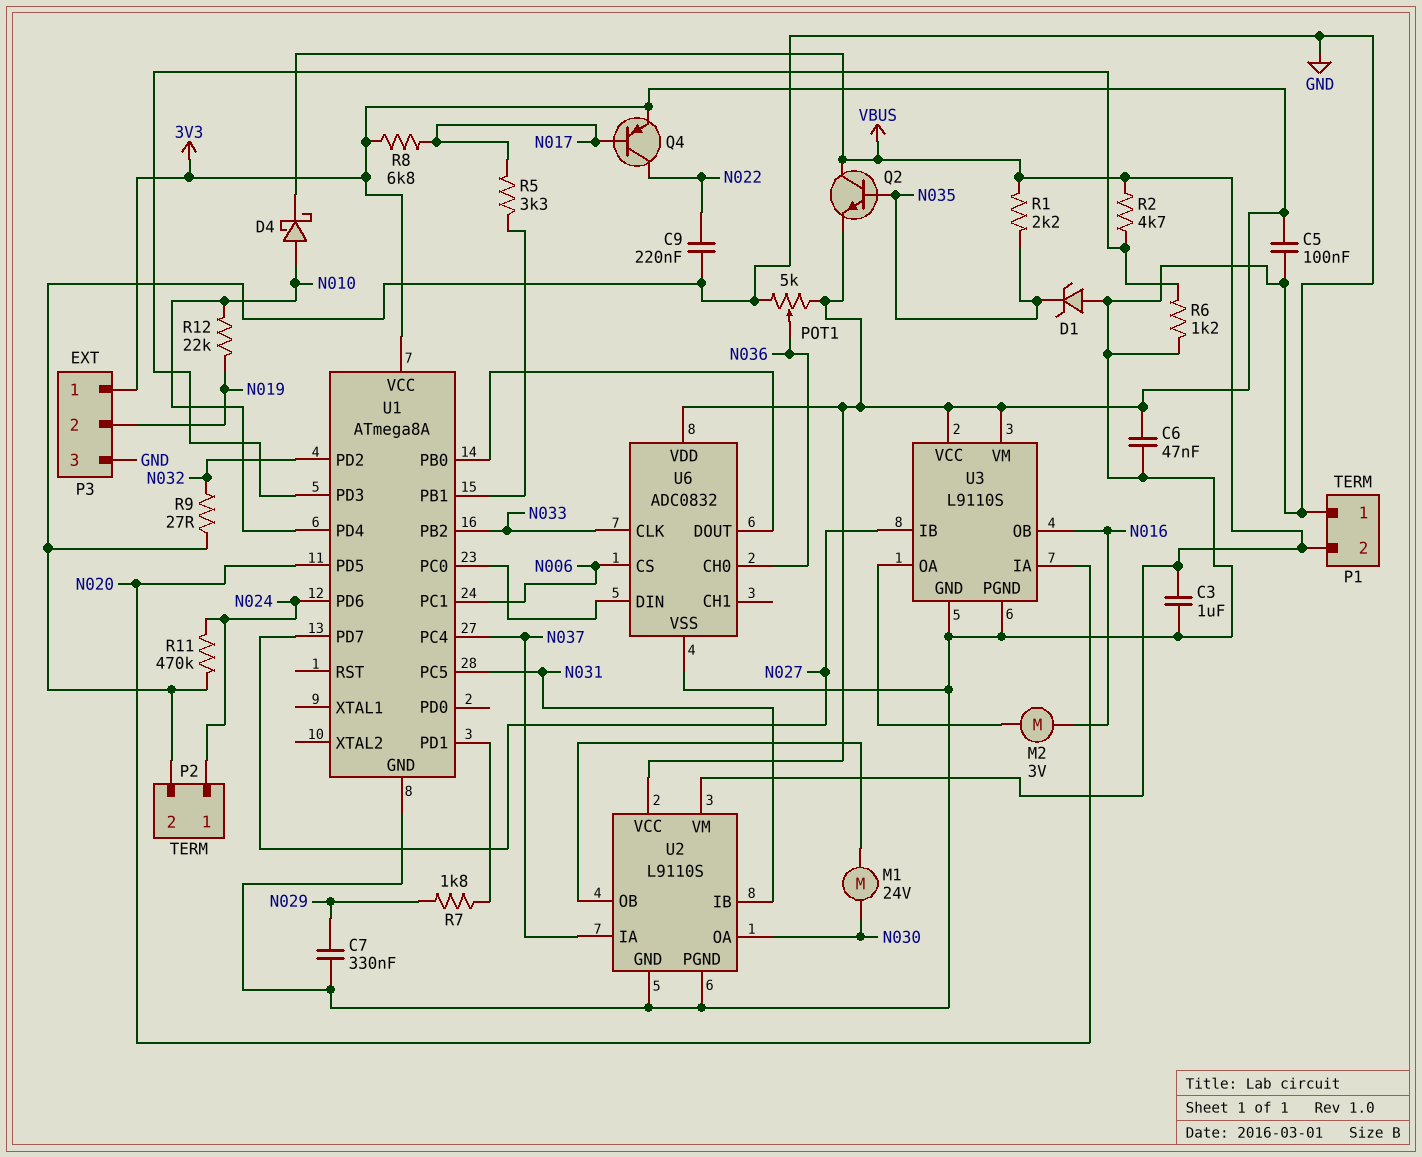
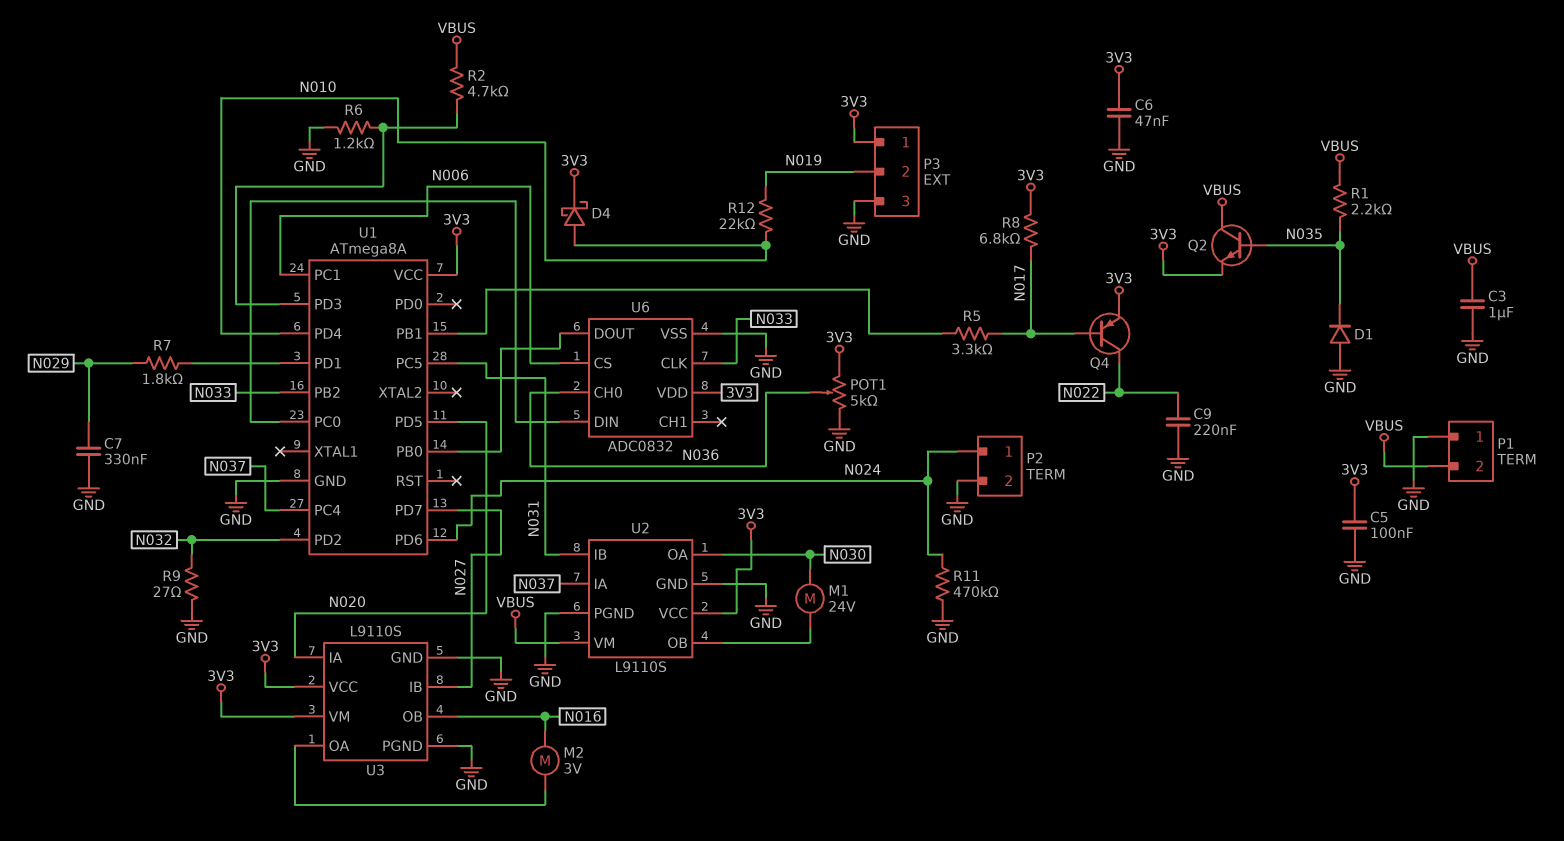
D1: zener (A GND, K N035) -> diode (A GND, K N035)
D4: schottky (A N010, K VBUS) -> schottky (A N010, K 3V3)

